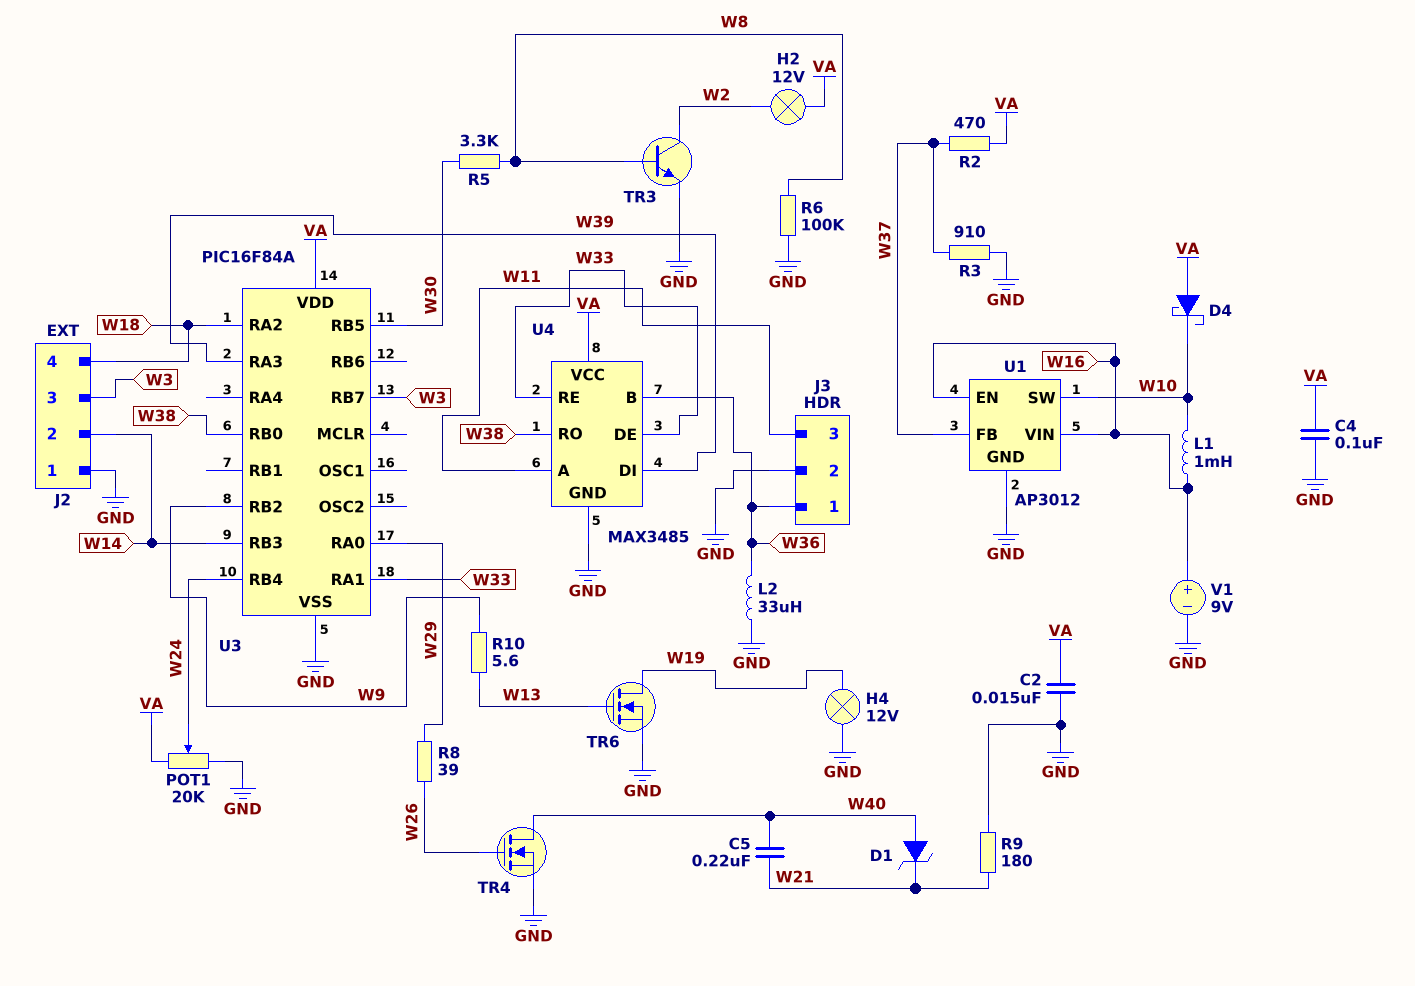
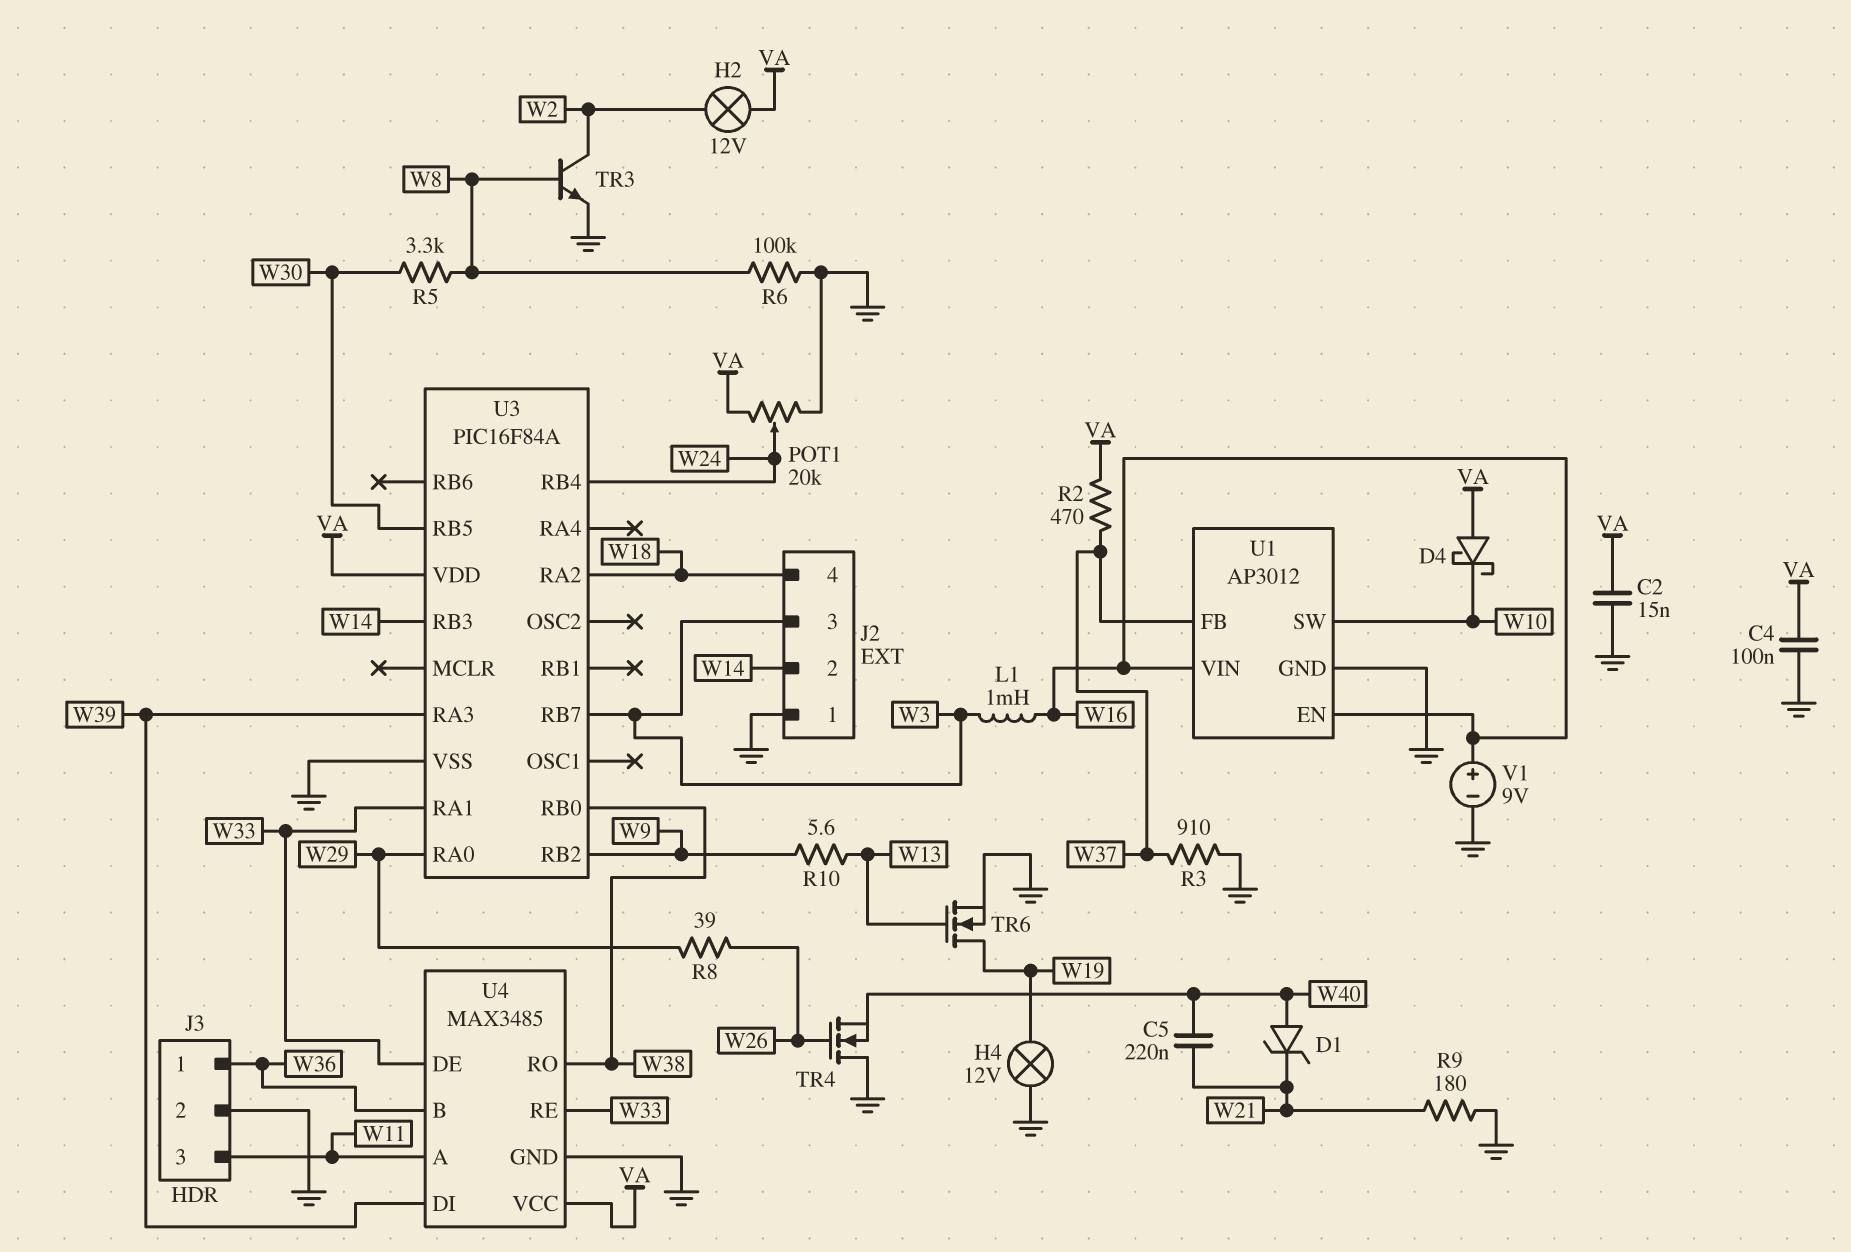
L1: 1mH (W10, W16) -> 1mH (W3, W16)
L2: 33uH (GND, W36) -> none
TR4: NMOS (G W26, D W40, S GND) -> NMOS (G W26, D GND, S W40)

